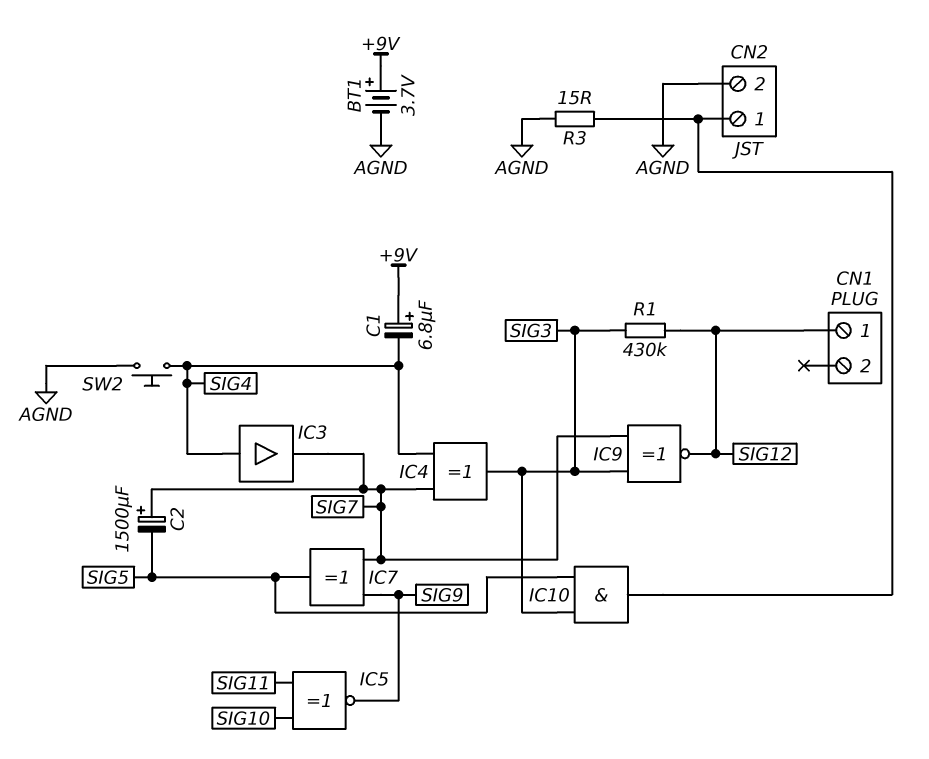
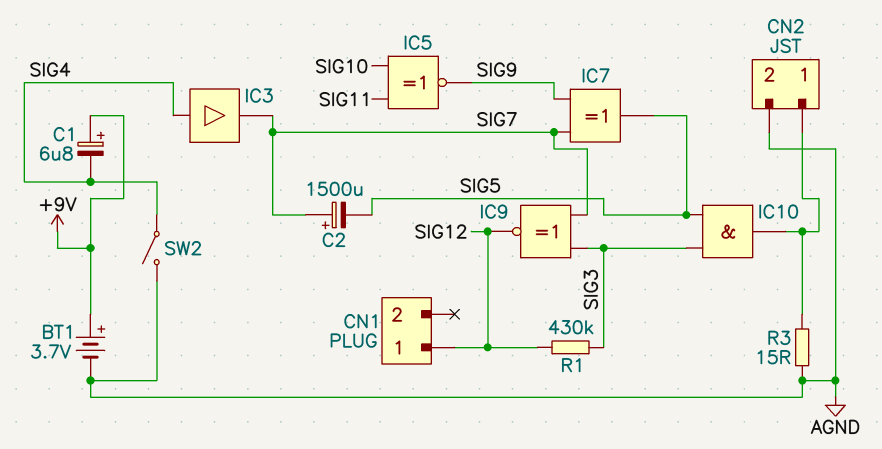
IC4: XOR (in SIG4, in SIG7, out SIG3) -> none
SW2: button (AGND, SIG4) -> switch (AGND, SIG4)

